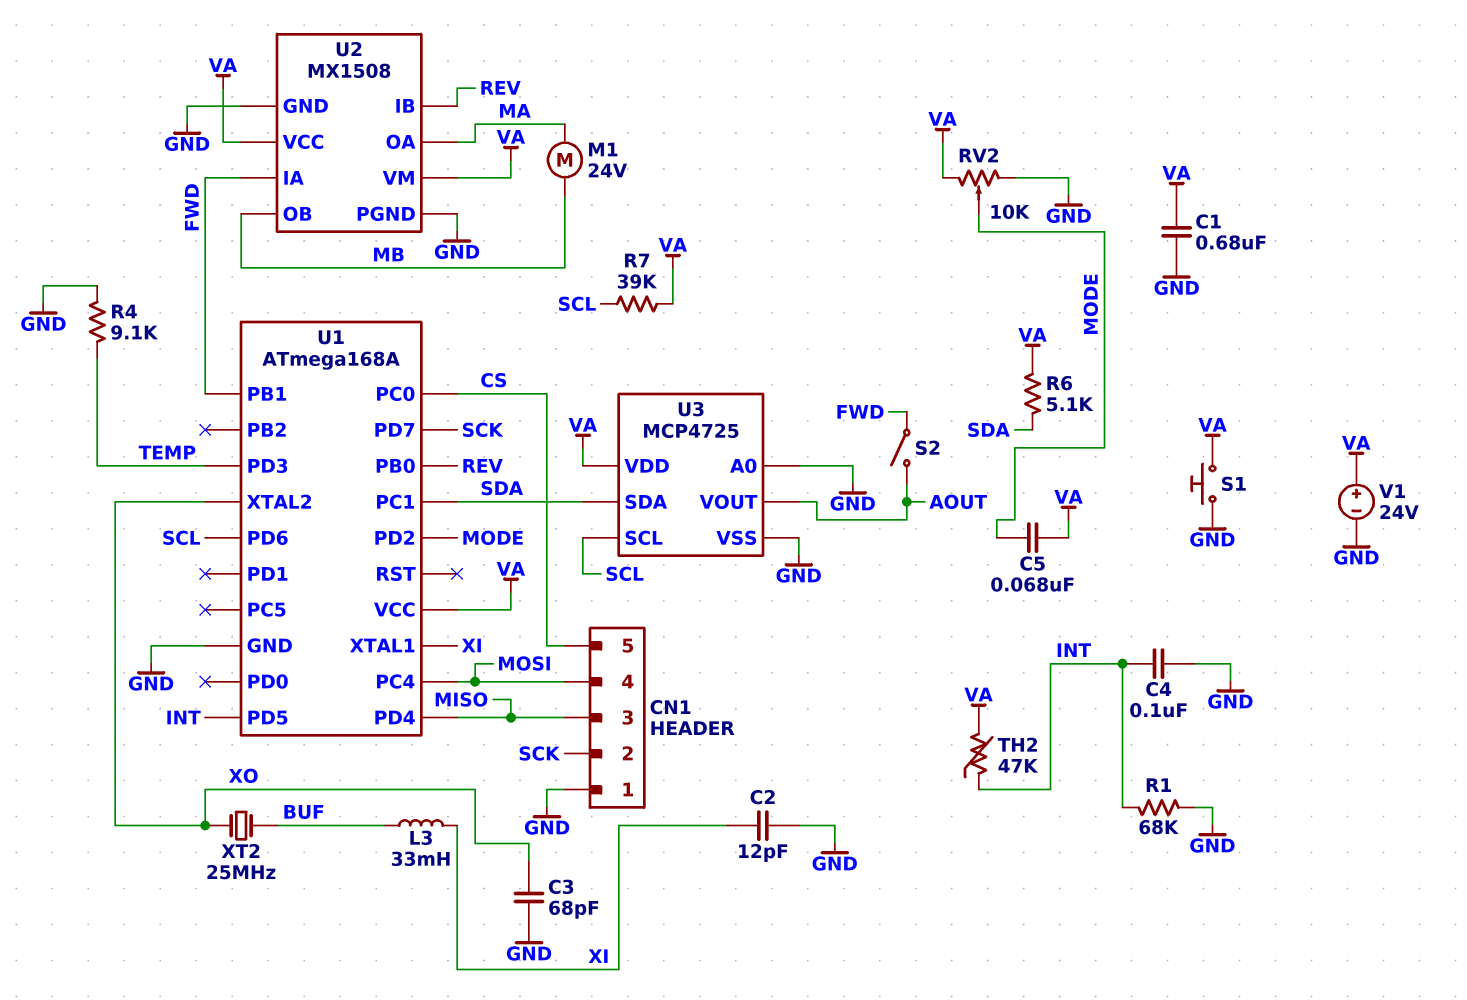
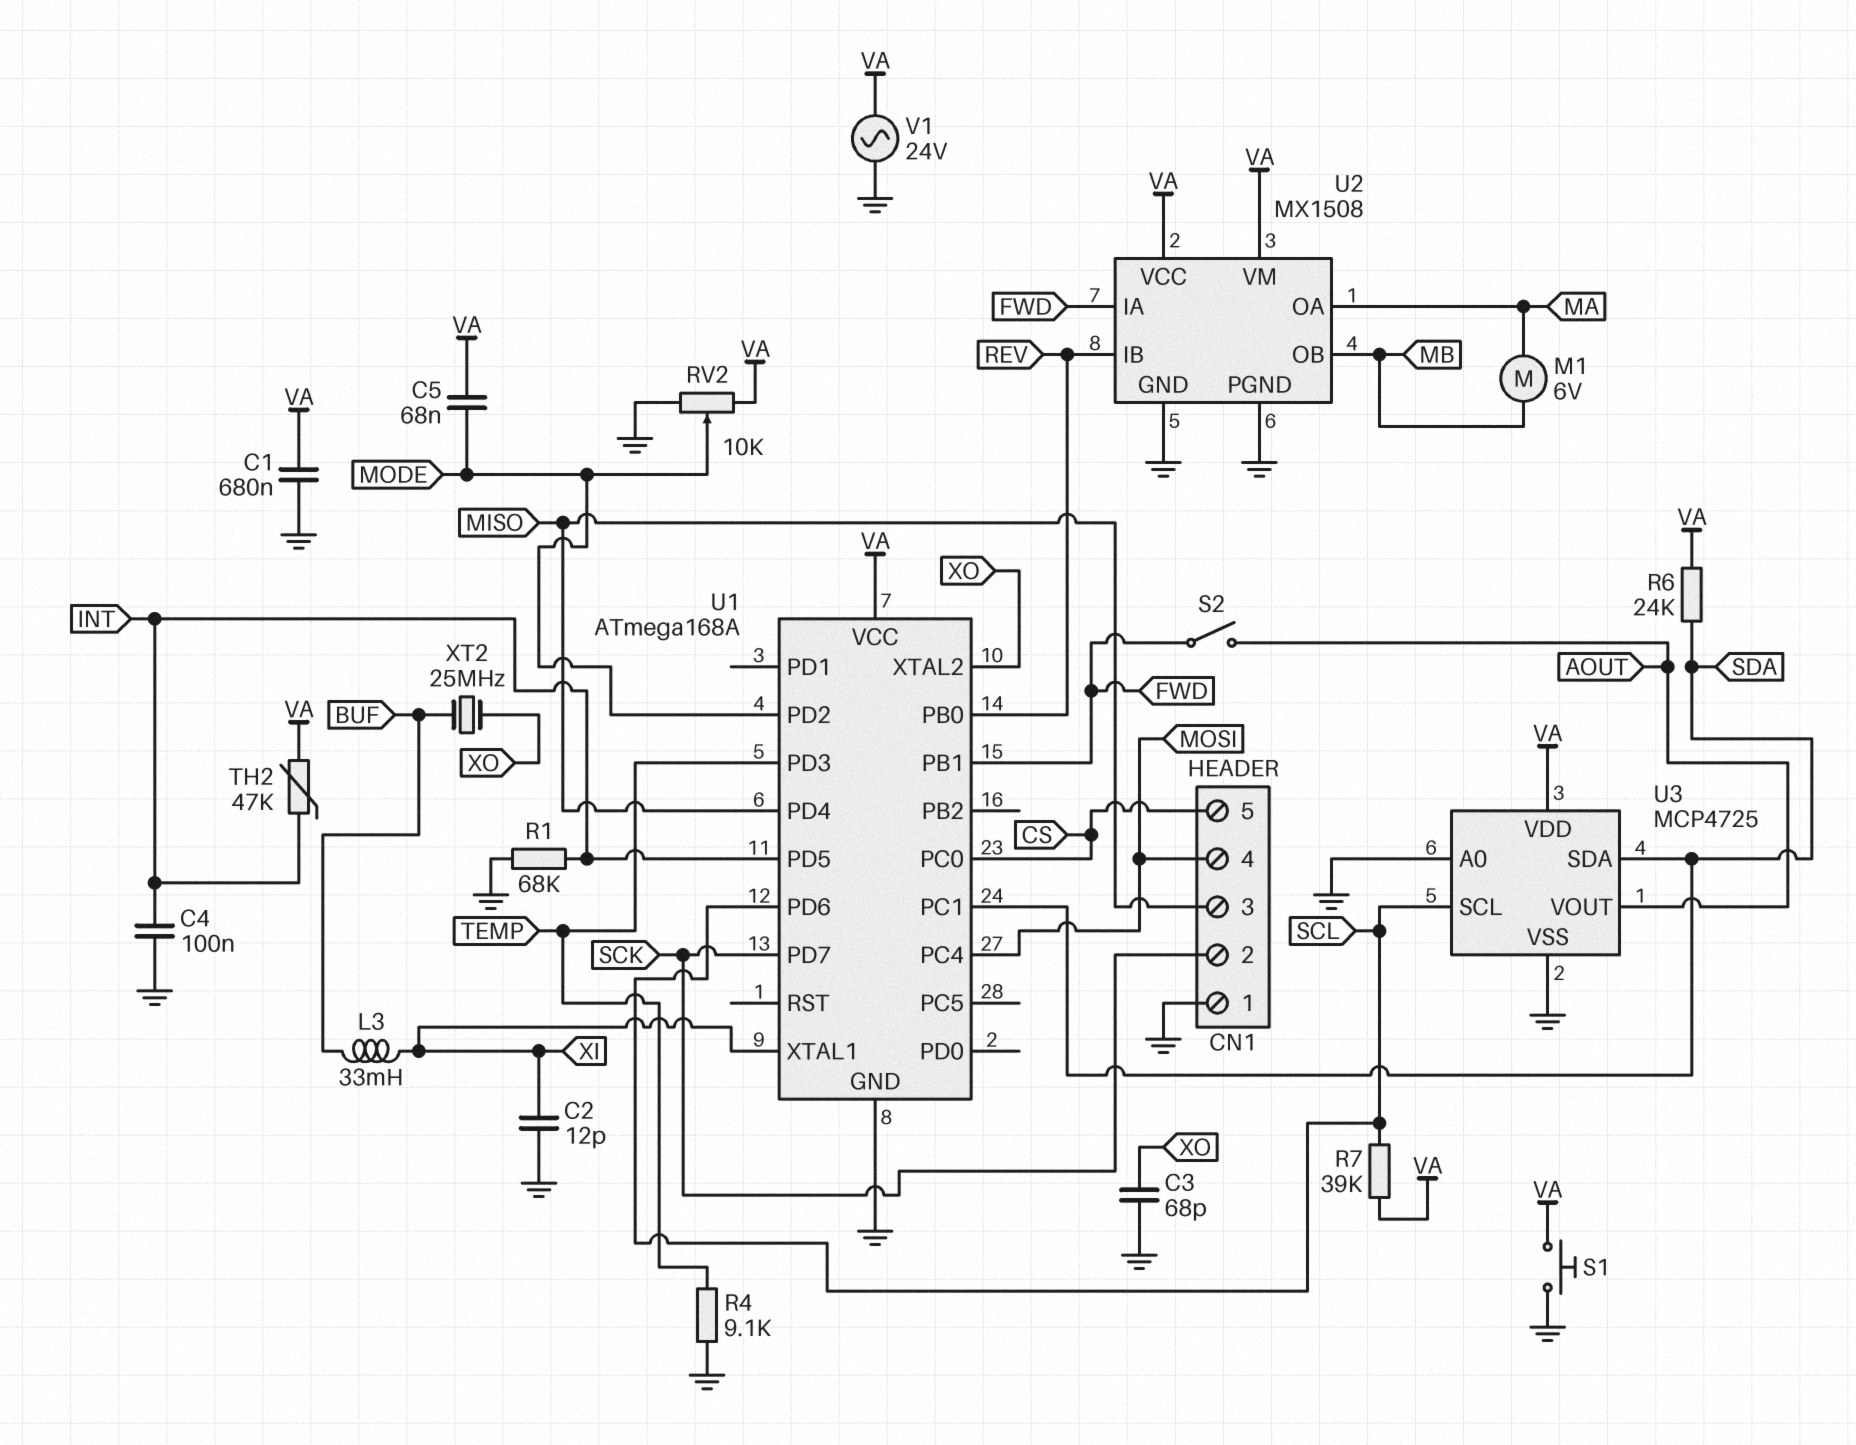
M1: motor 24V (MA, MB) -> motor 6V (MA, MB)
R6: 5.1k (SDA, VA) -> 24k (SDA, VA)
V1: 24V (plus VA, minus GND) -> AC 24V (GND, VA)

